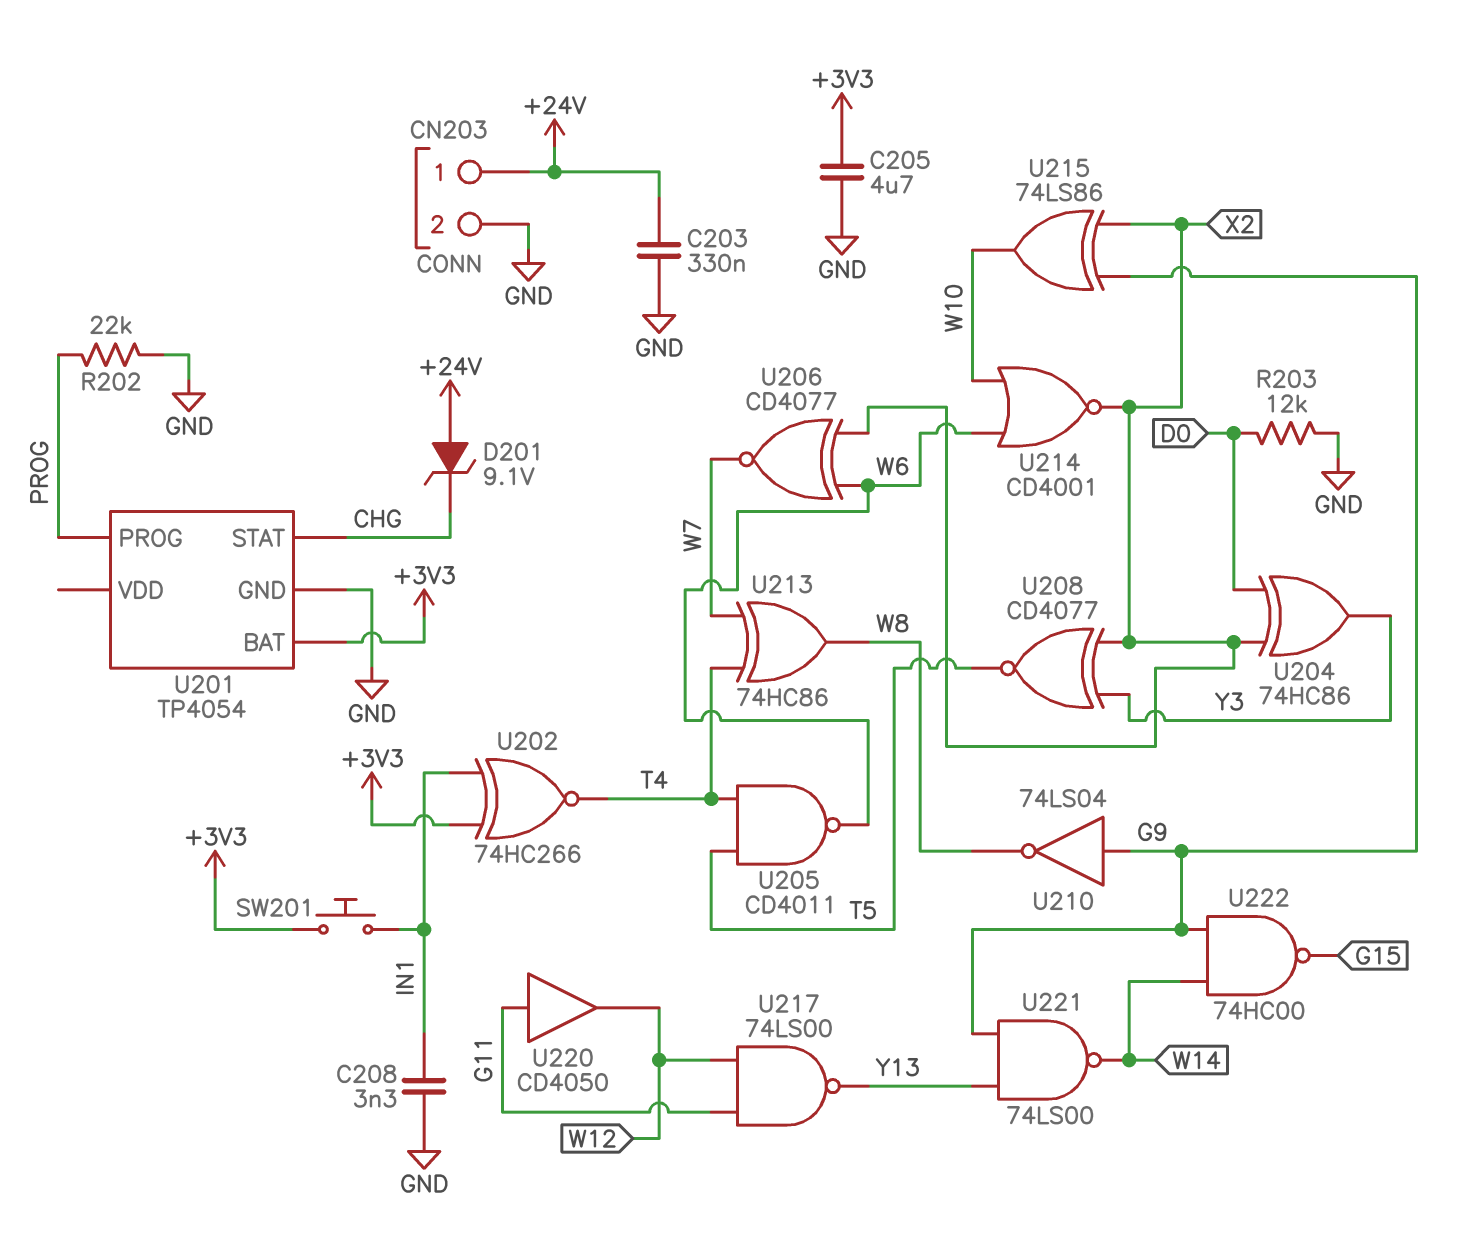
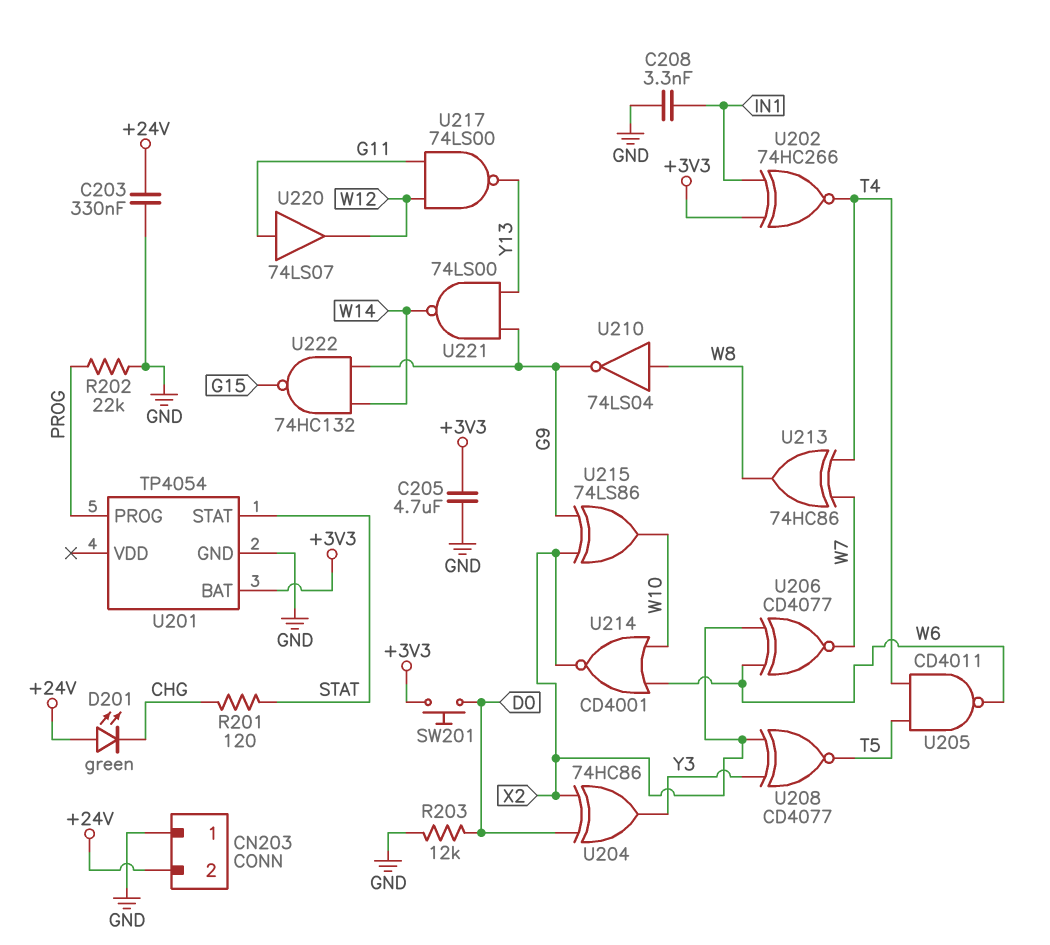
CN203 pin 1: +24V -> GND
CN203 pin 2: GND -> +24V
D201: zener 9.1V (A +24V, K CHG) -> LED green (A +24V, K CHG)
R201: none -> 120 (CHG, STAT)
SW201: button (+3V3, IN1) -> button (+3V3, D0)
U201 pin STAT: CHG -> STAT
U210: NOT 74LS04 (in G9, out W8) -> NOT 74LS04 (in W8, out G9)
U220: buffer CD4050 (in G11, out W12) -> buffer 74LS07 (in G11, out W12)
U222: NAND 74HC00 (in G9, in W14, out G15) -> NAND 74HC132 (in G9, in W14, out G15)

